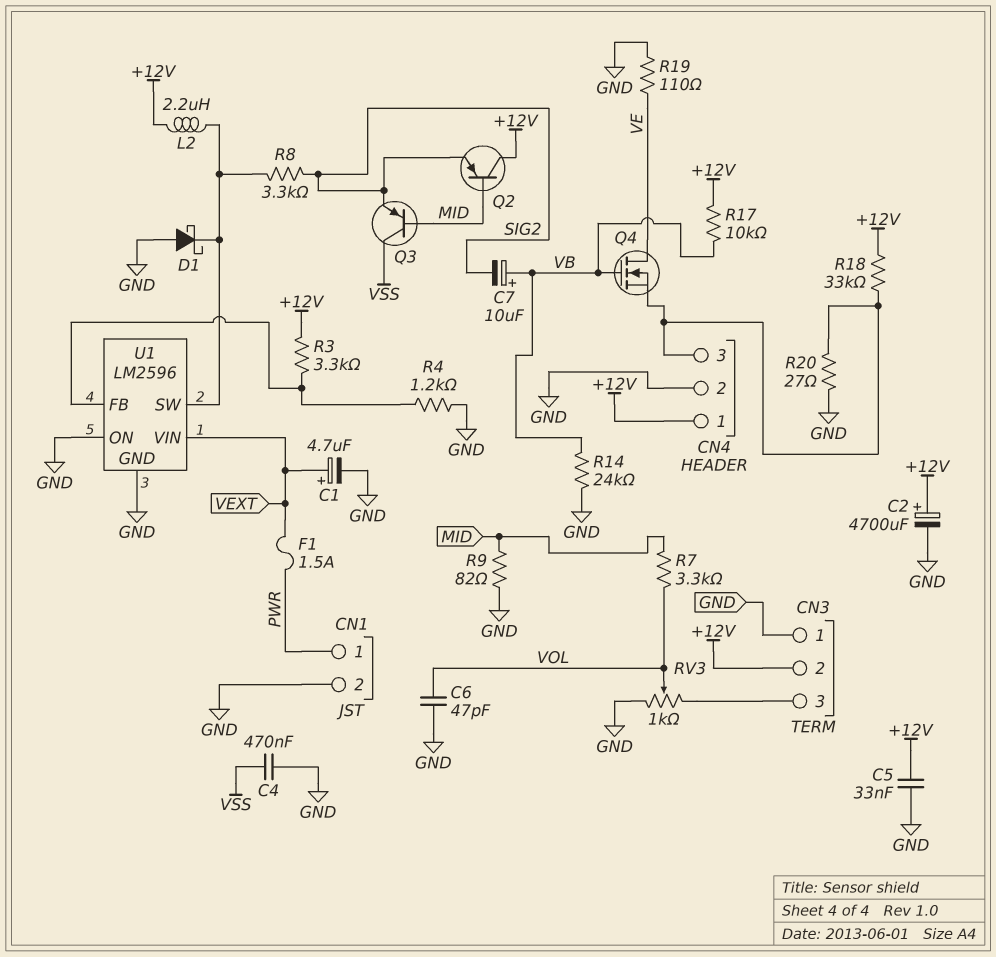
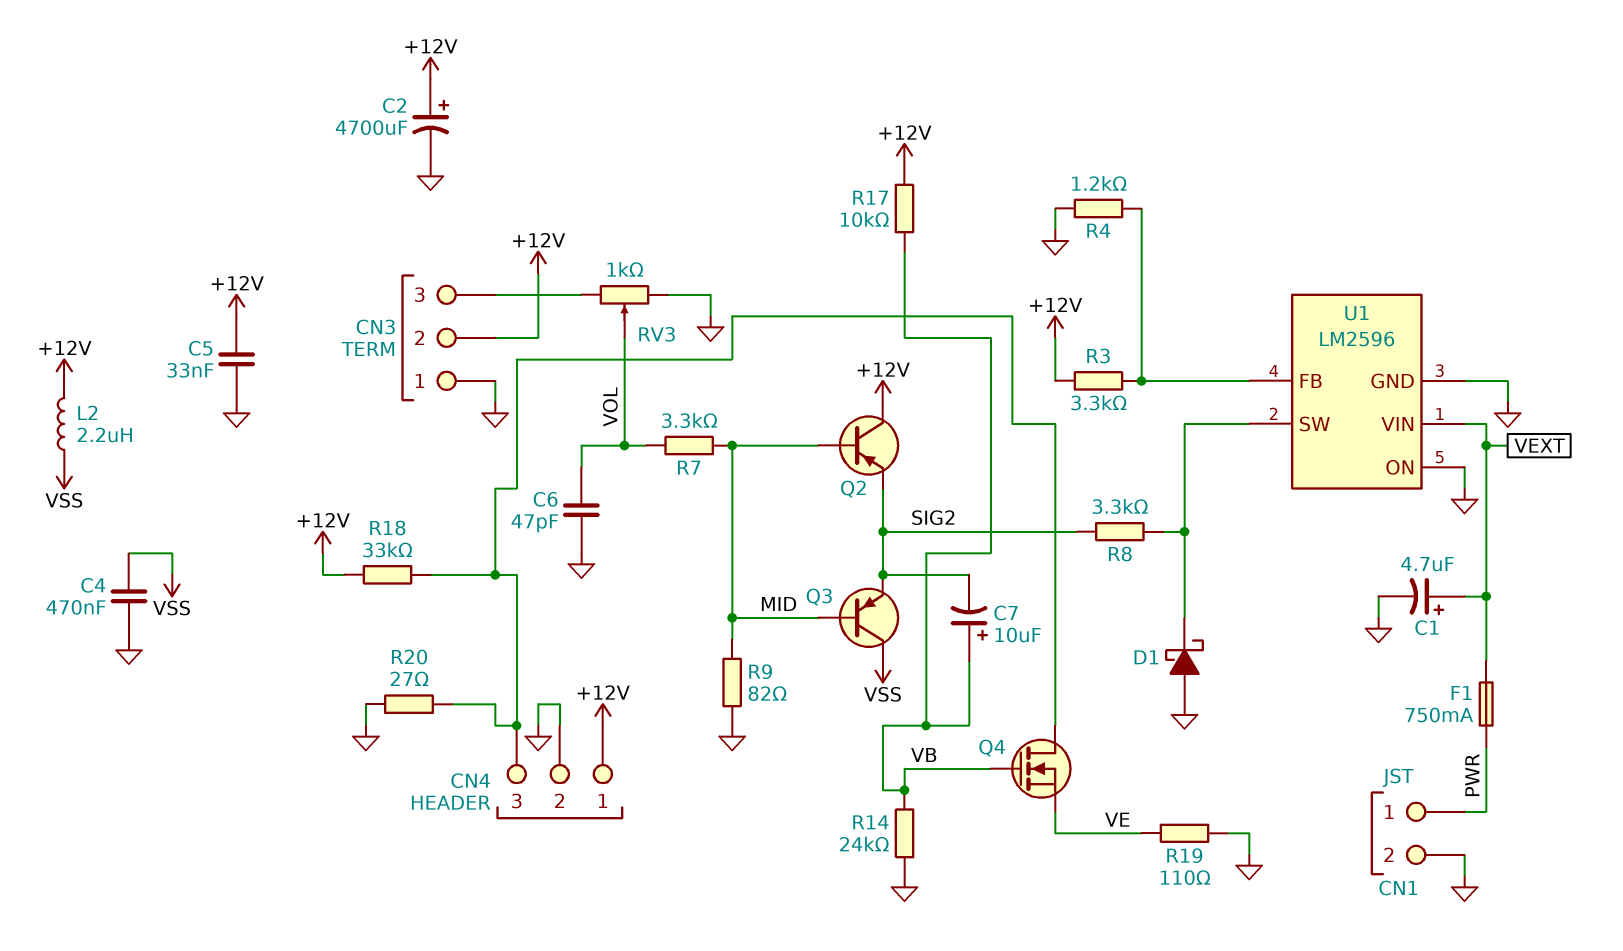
F1: 1.5A (PWR, VEXT) -> 750mA (PWR, VEXT)
L2: 2.2uH (+12V, U1/SW) -> 2.2uH (+12V, VSS)
Q4: NMOS (G VB, D VE, S CN4/3) -> NMOS (G VB, D CN4/3, S VE)

